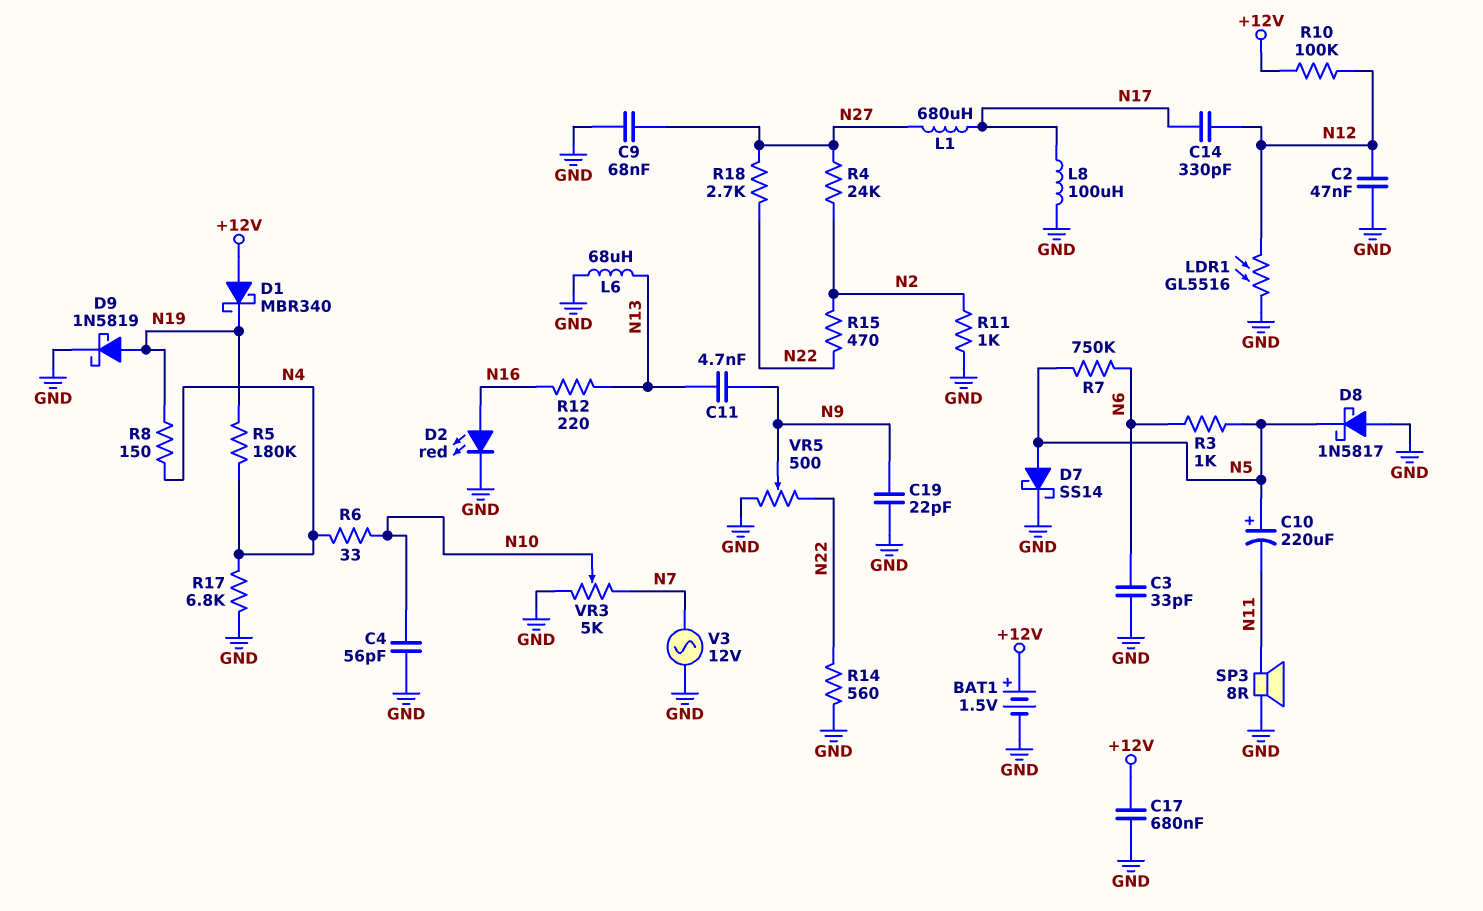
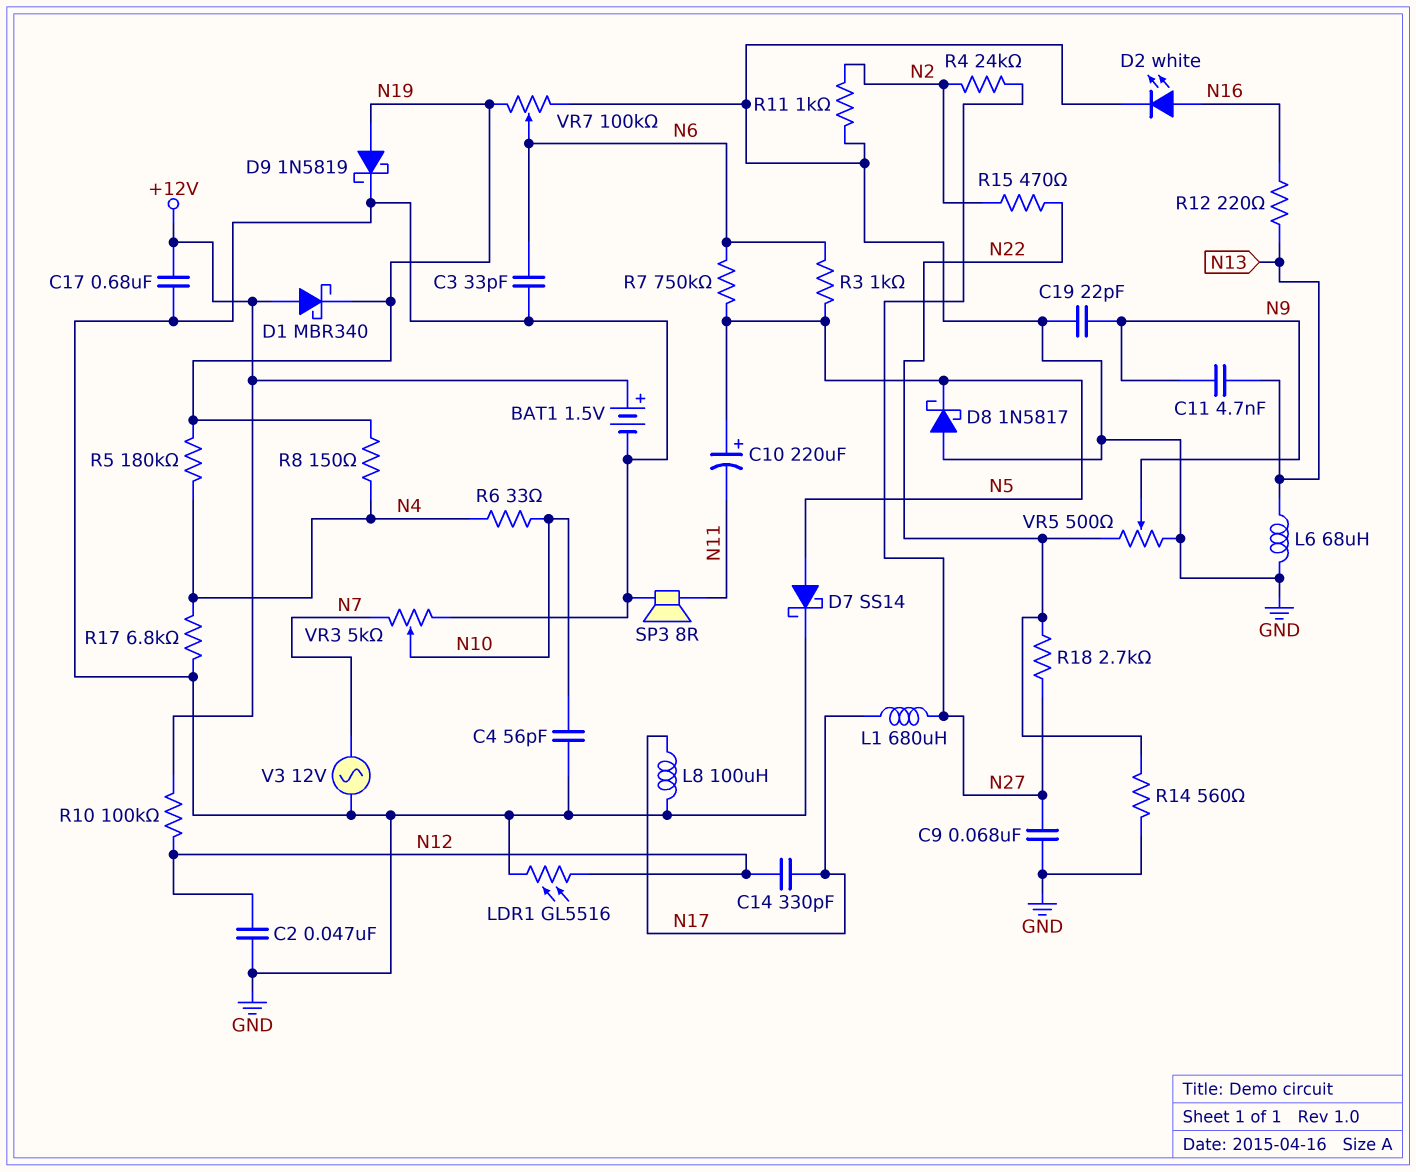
D2: LED red (A N16, K GND) -> LED white (A N16, K GND)
VR7: none -> 100k (GND, N19, wiper N6)

